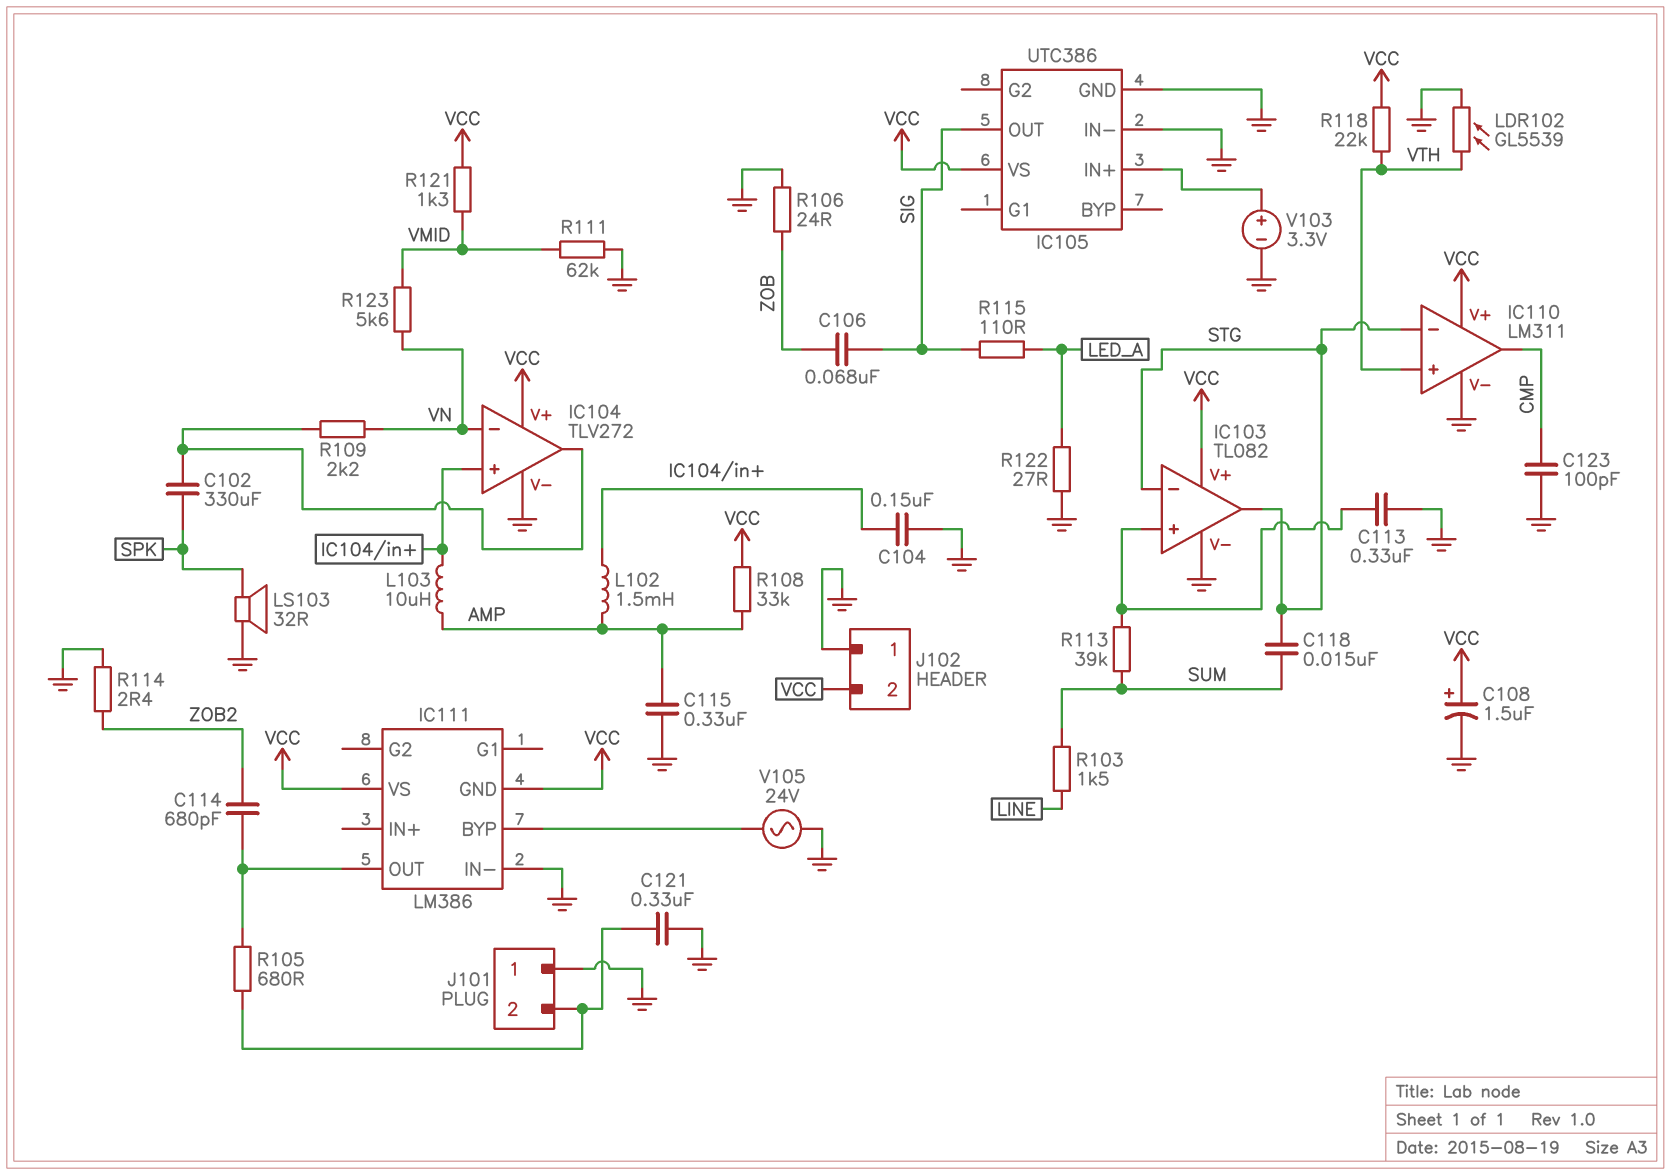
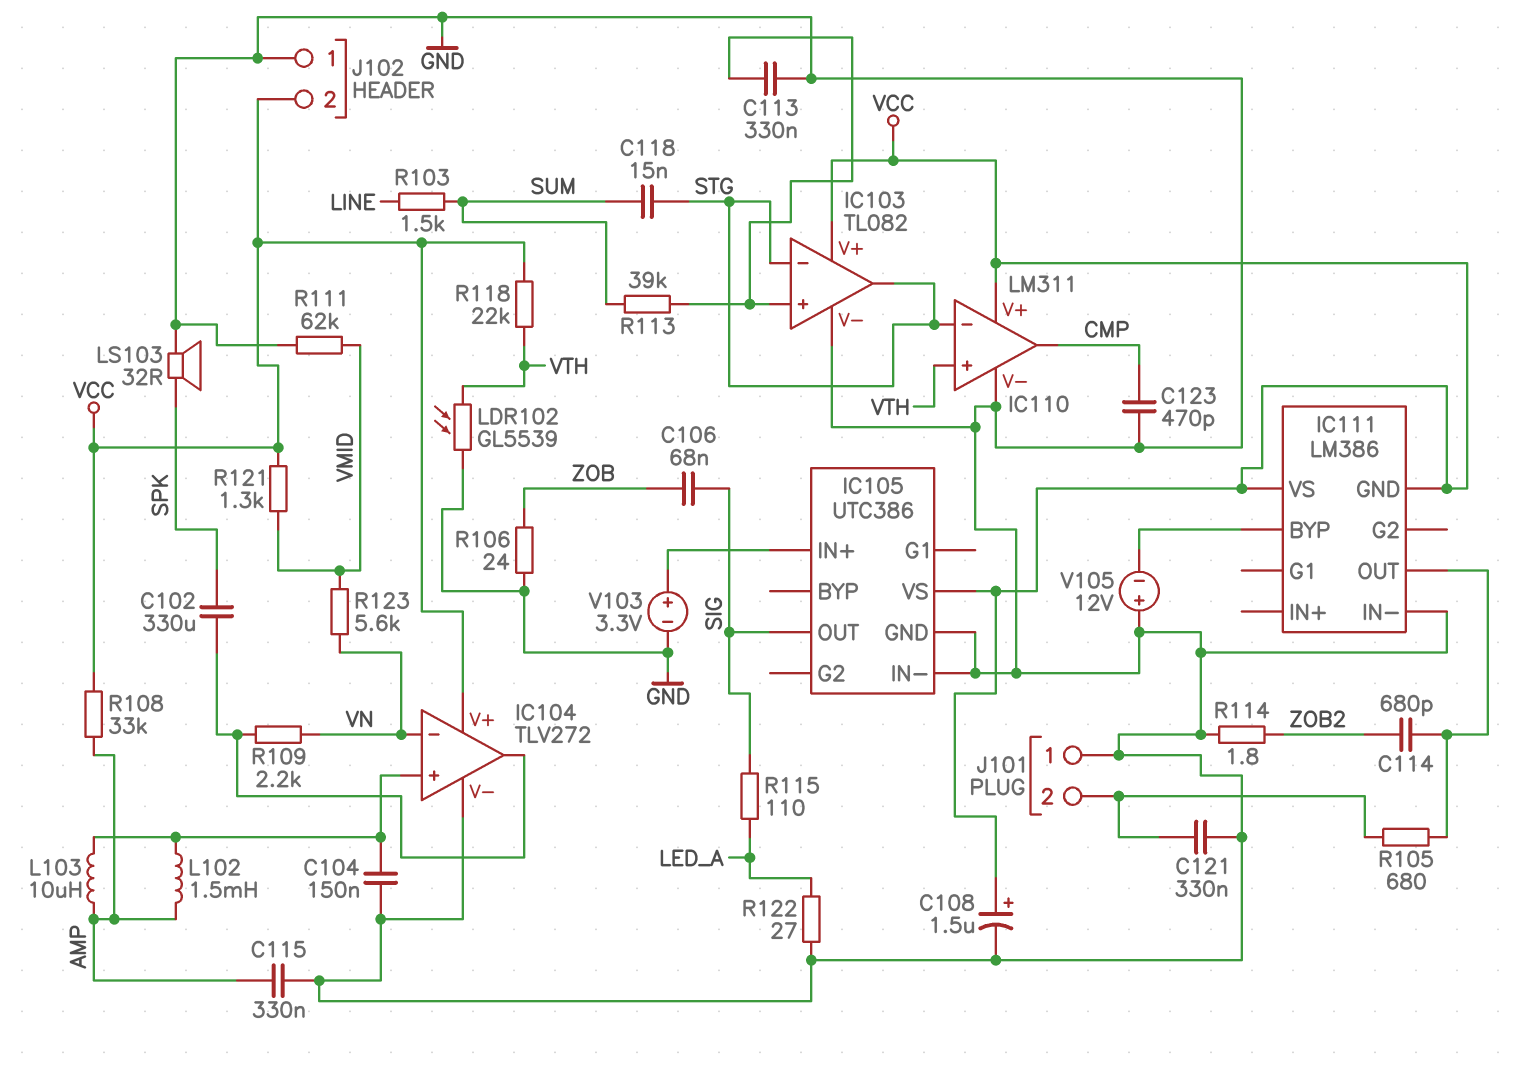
C123: 100pF (CMP, GND) -> 470pF (CMP, GND)
R114: 2.4 (GND, ZOB2) -> 1.8 (GND, ZOB2)
V105: AC 24V (GND, IC111/BYP) -> 12V (plus GND, minus IC111/BYP)

